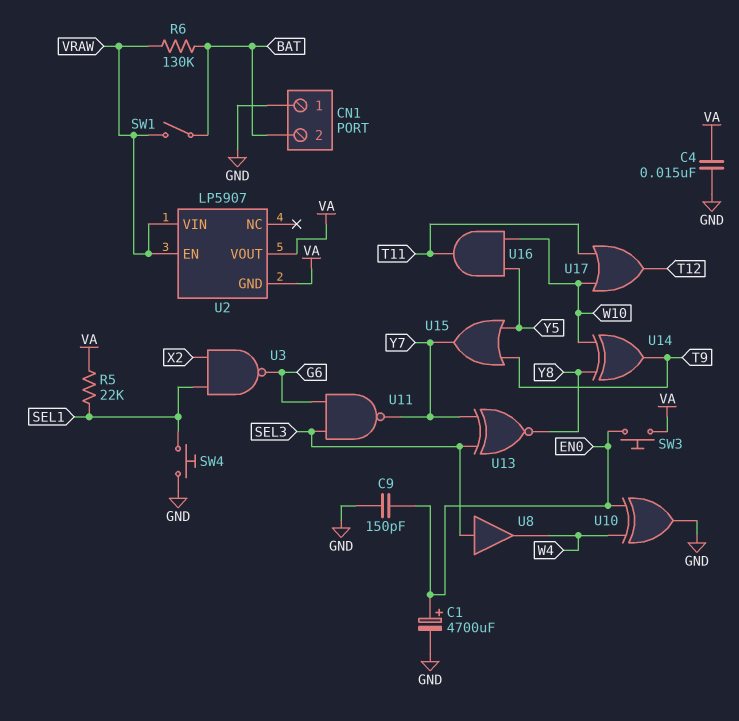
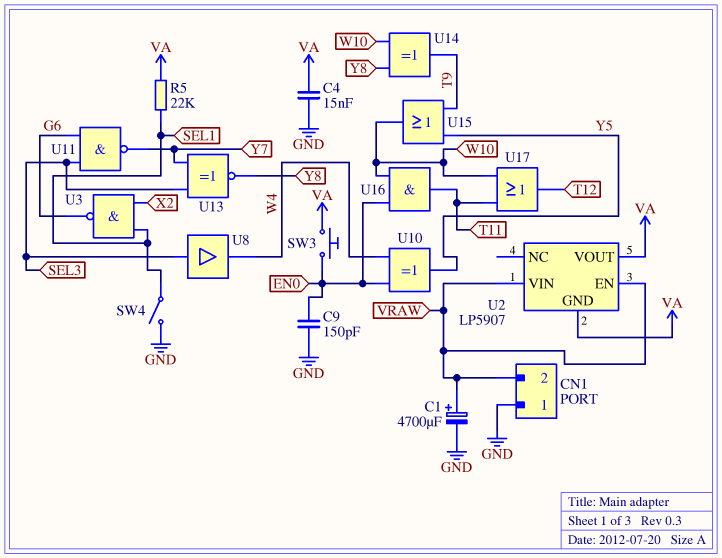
C1: 4700uF (plus EN0, minus GND) -> 4700uF (plus VRAW, minus GND)
CN1 pin 2: BAT -> VRAW
R6: 130k (BAT, VRAW) -> none
SW1: switch (BAT, VRAW) -> none
SW4: button (GND, SEL1) -> switch (GND, SEL1)
U10: XOR (in EN0, in W4, out GND) -> XOR (in EN0, in W4, out Y5)
U15: OR (in T9, in Y5, out Y7) -> OR (in T9, in Y5, out W10)
U16: AND (in W10, in Y5, out T11) -> AND (in EN0, in W10, out T11)

